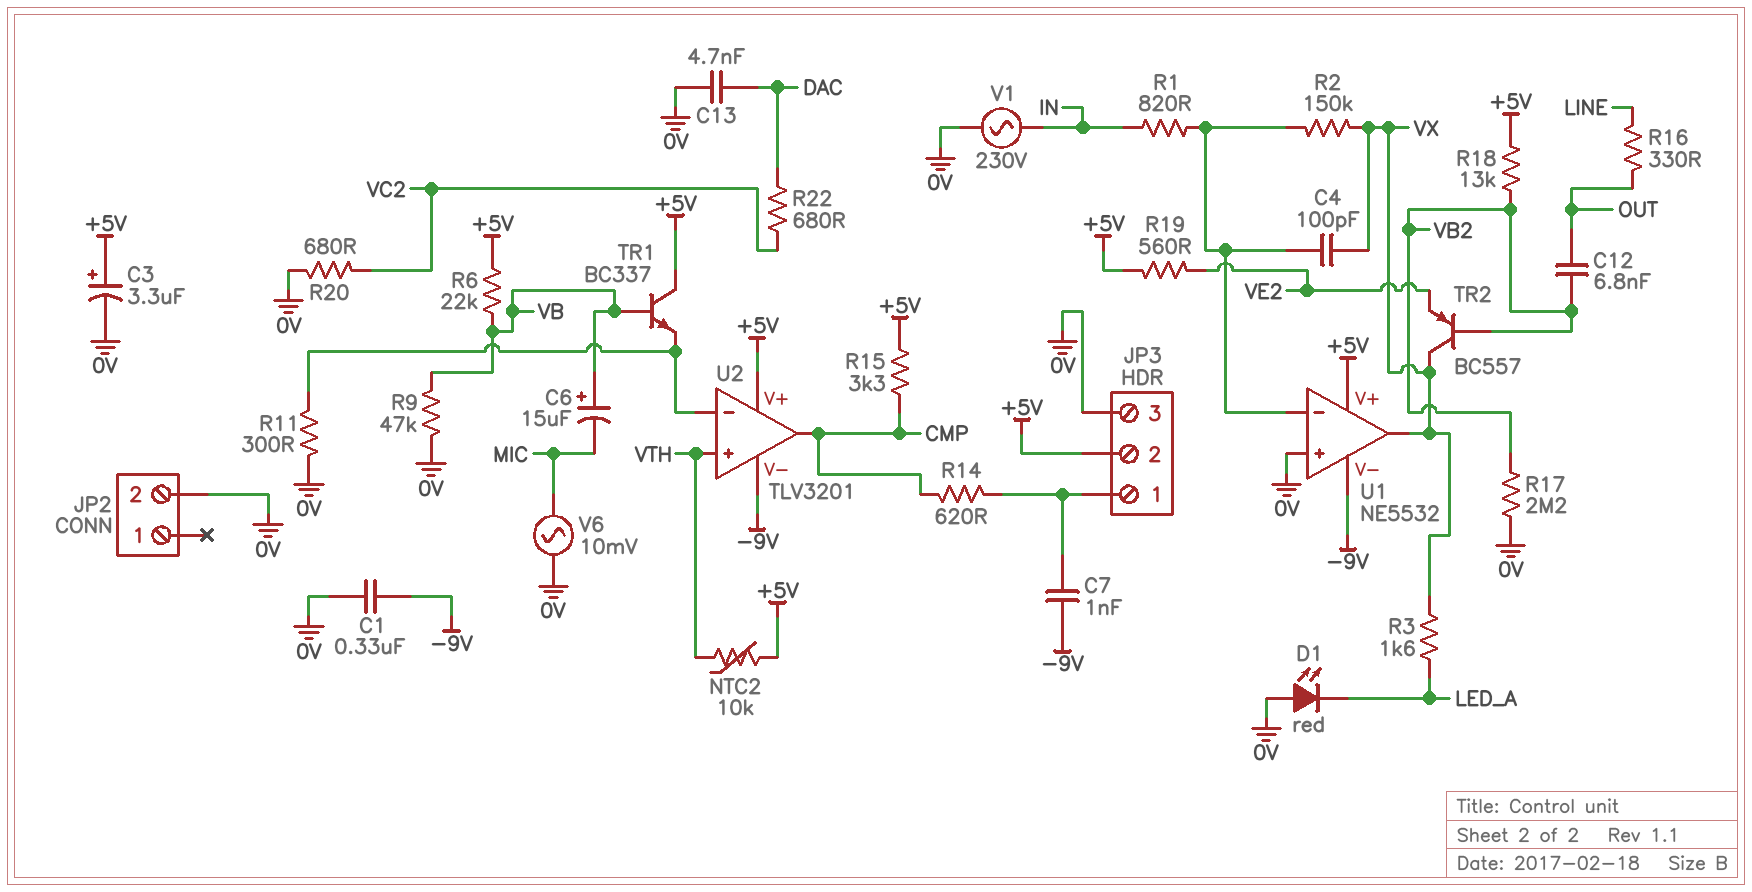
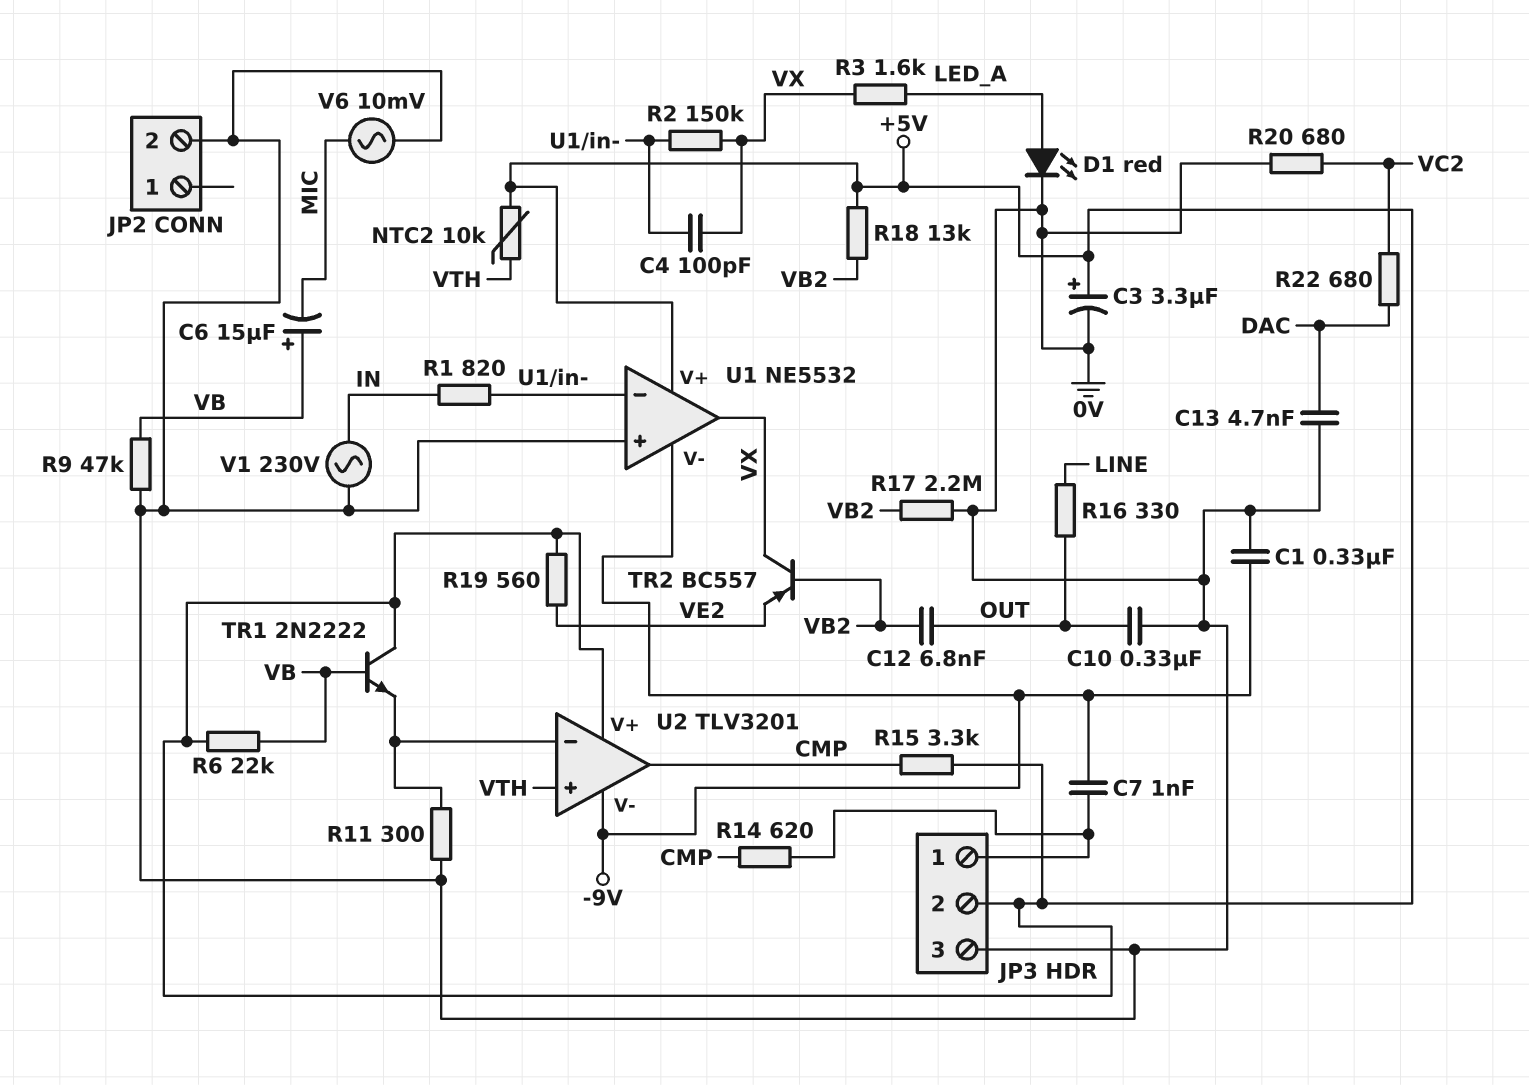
C10: none -> 330nF (0V, OUT)
D1: LED red (A 0V, K LED_A) -> LED red (A LED_A, K 0V)
TR1: NPN BC337 (B VB, C +5V, E U2/in-) -> NPN 2N2222 (B VB, C +5V, E U2/in-)

